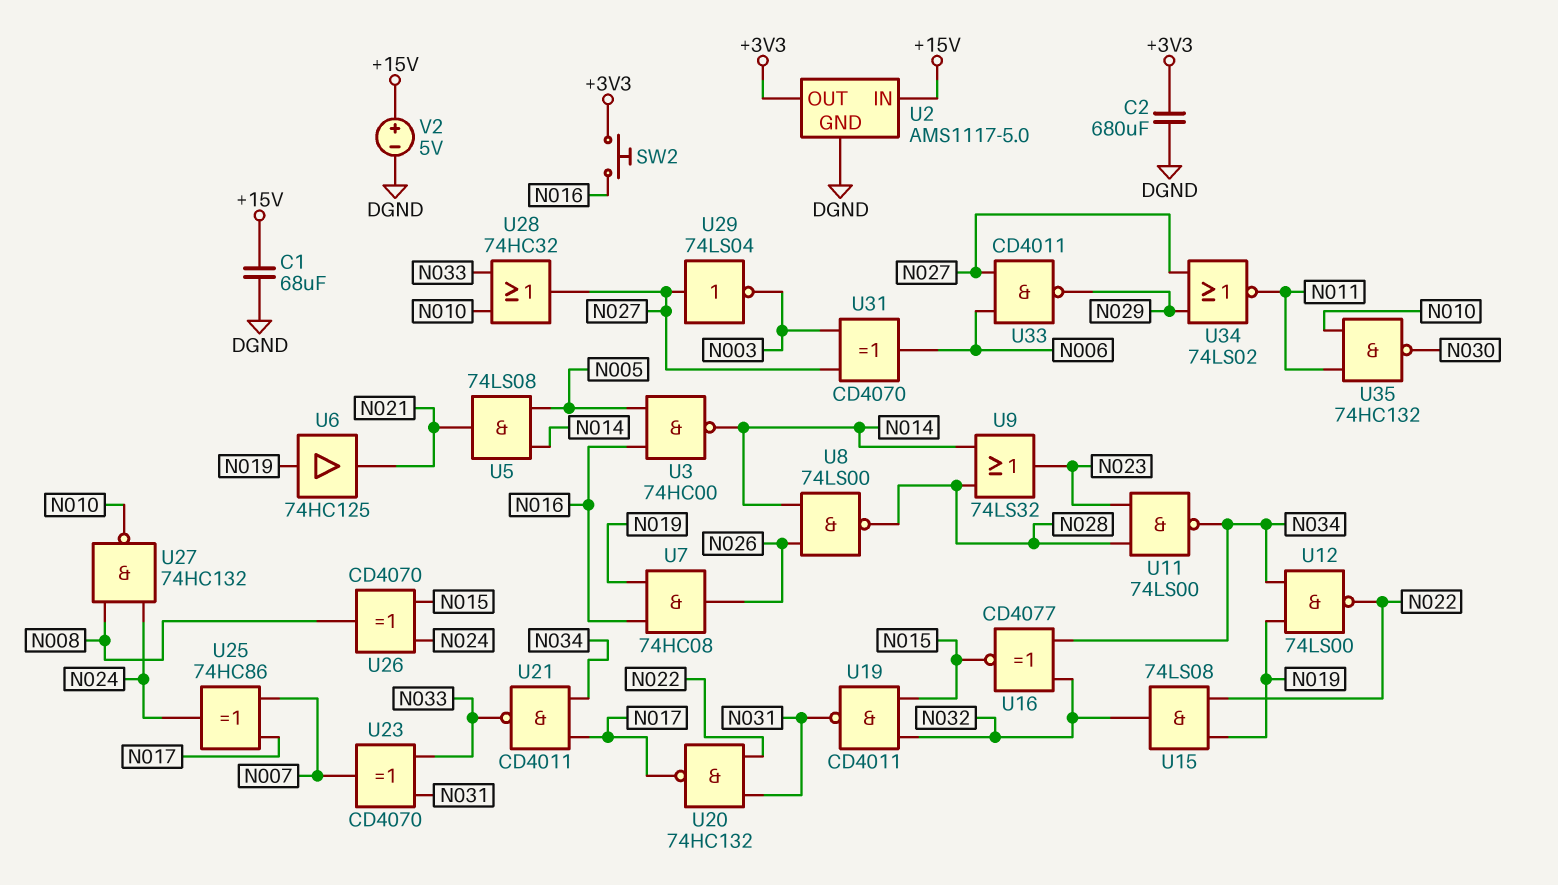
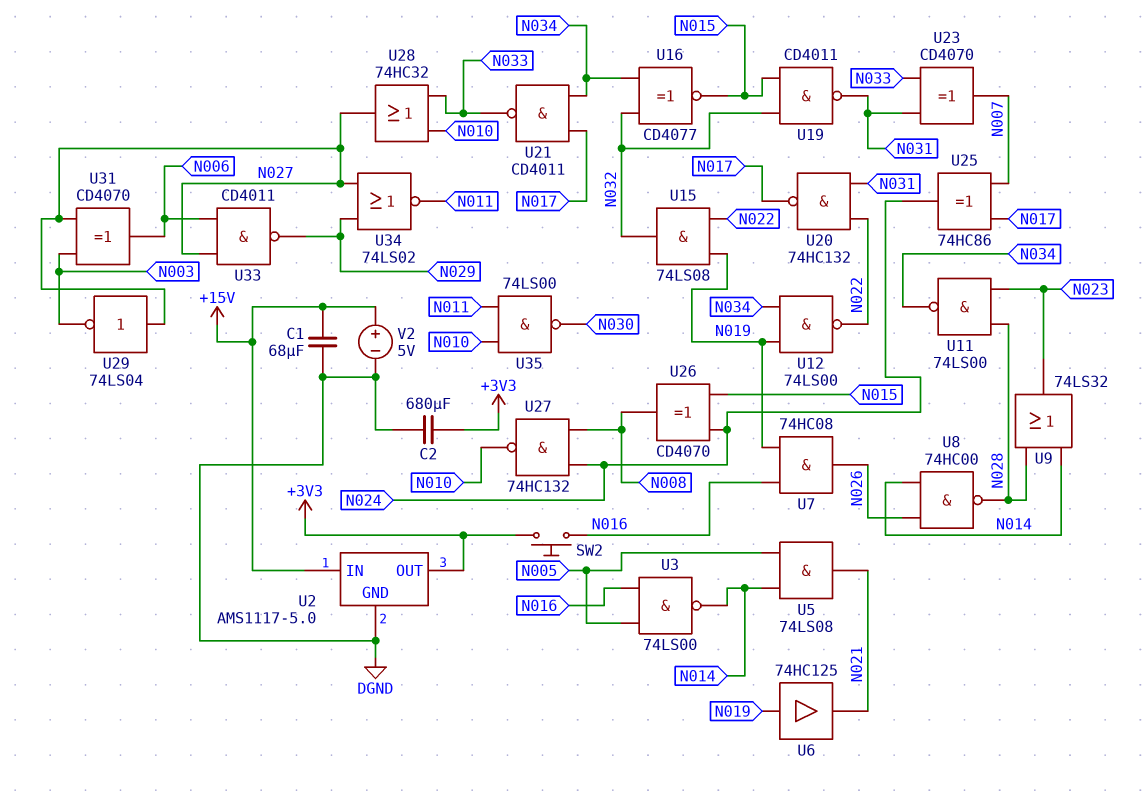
U3: NAND 74HC00 (in N005, in N016, out N014) -> NAND 74LS00 (in N005, in N016, out N014)
U8: NAND 74LS00 (in N014, in N026, out N028) -> NAND 74HC00 (in N014, in N026, out N028)
U35: NAND 74HC132 (in N010, in N011, out N030) -> NAND 74LS00 (in N010, in N011, out N030)

